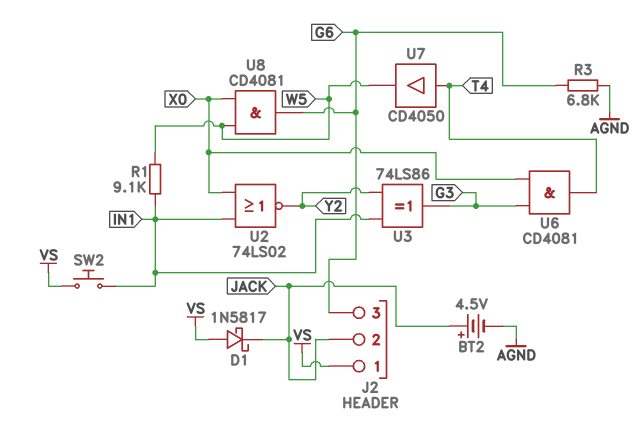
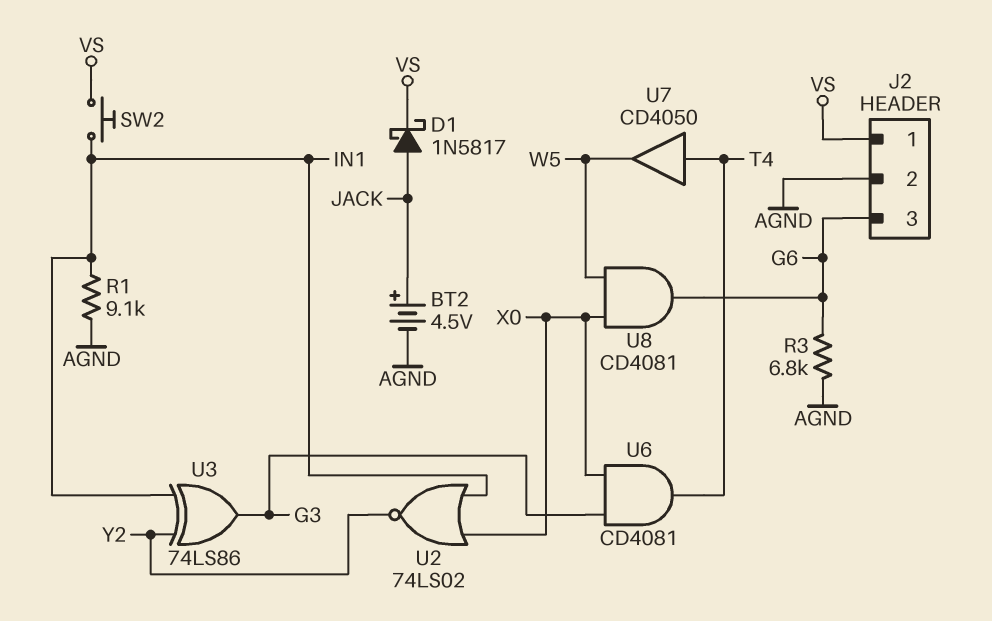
D1: schottky 1N5817 (A VS, K JACK) -> schottky 1N5817 (A JACK, K VS)
J2 pin 2: JACK -> AGND
R1: 9.1k (IN1, W5) -> 9.1k (AGND, IN1)

